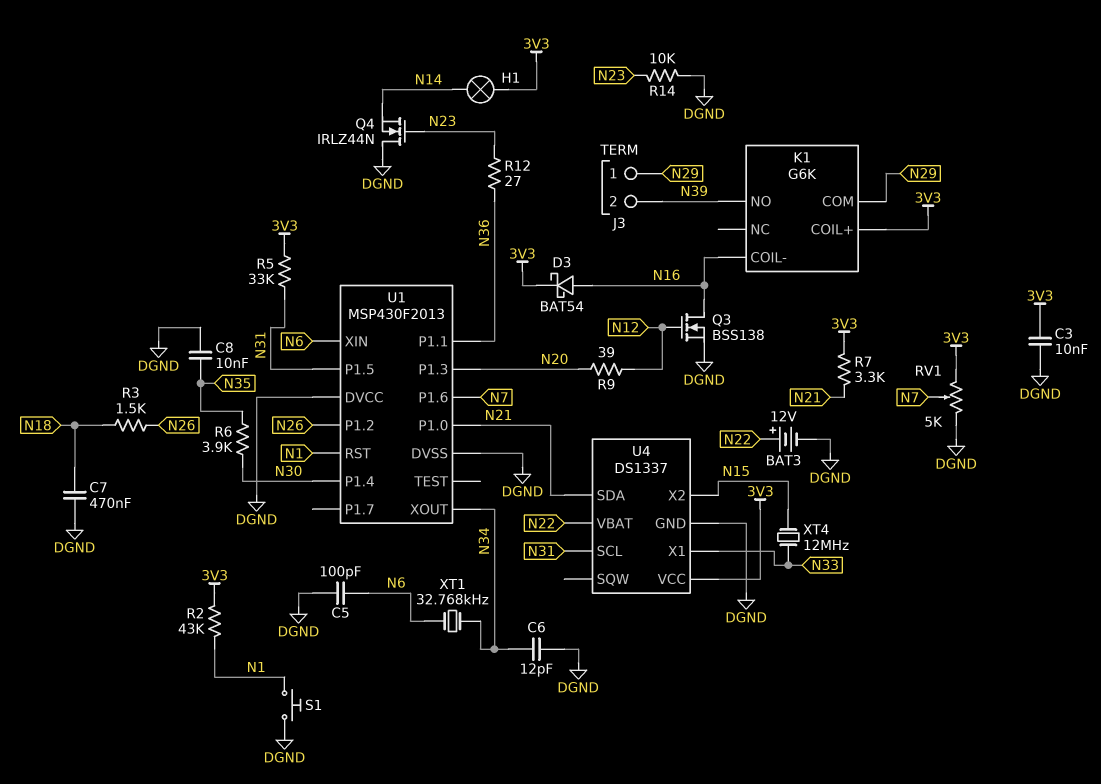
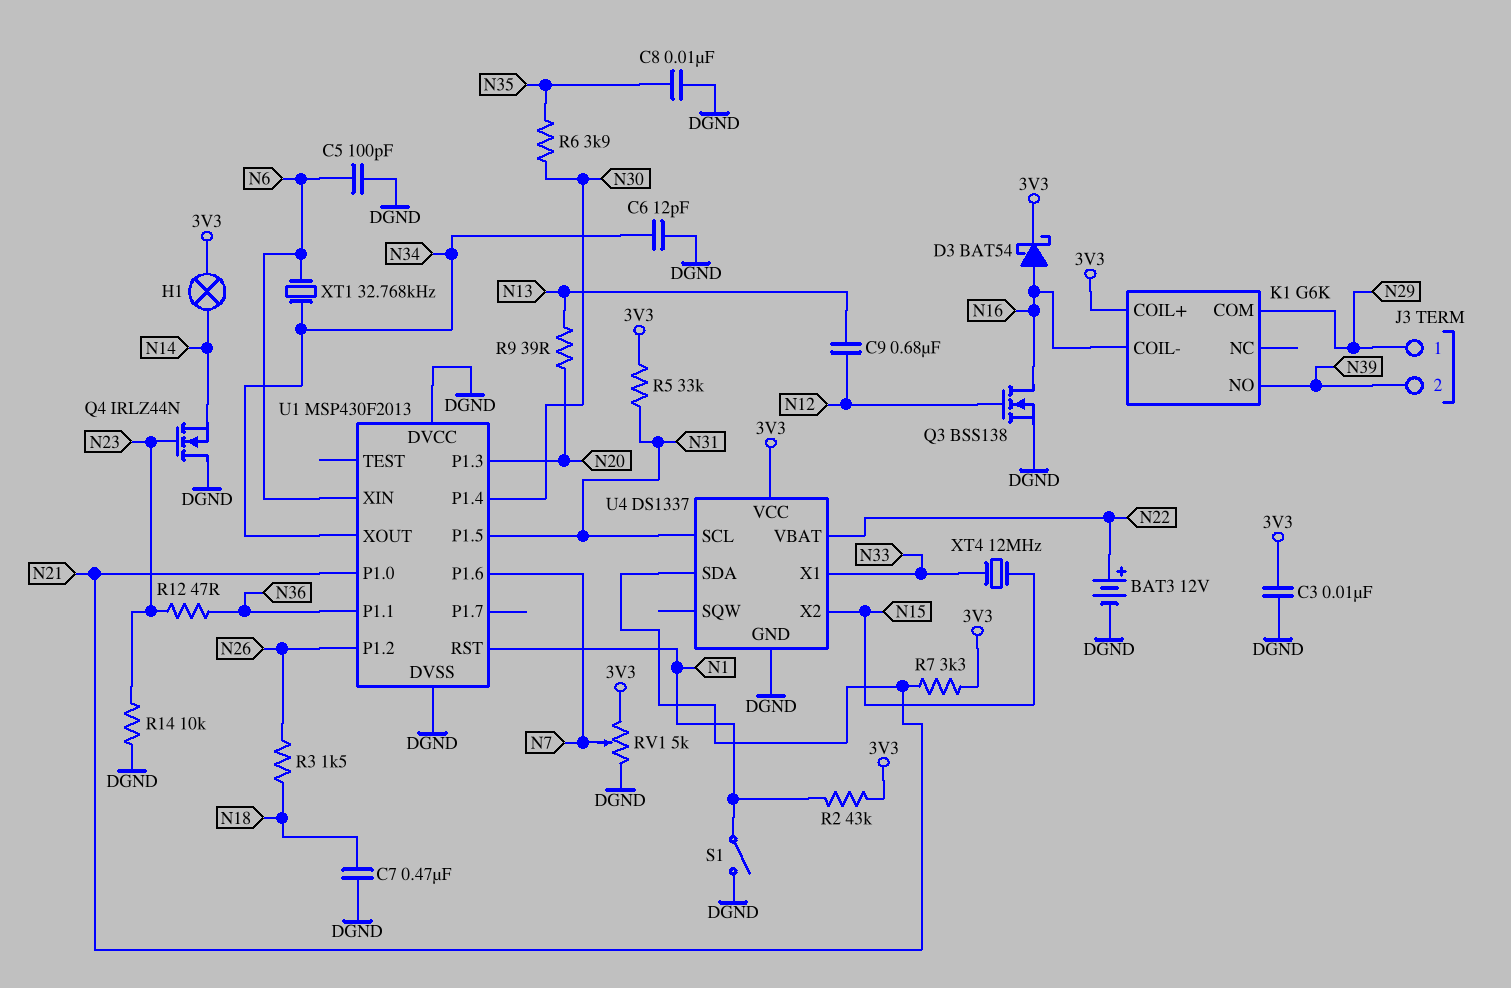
C9: none -> 680nF (N12, N13)
R9: 39 (N12, N20) -> 39 (N13, N20)
R12: 27 (N23, N36) -> 47 (N23, N36)
S1: button (DGND, N1) -> switch (DGND, N1)

